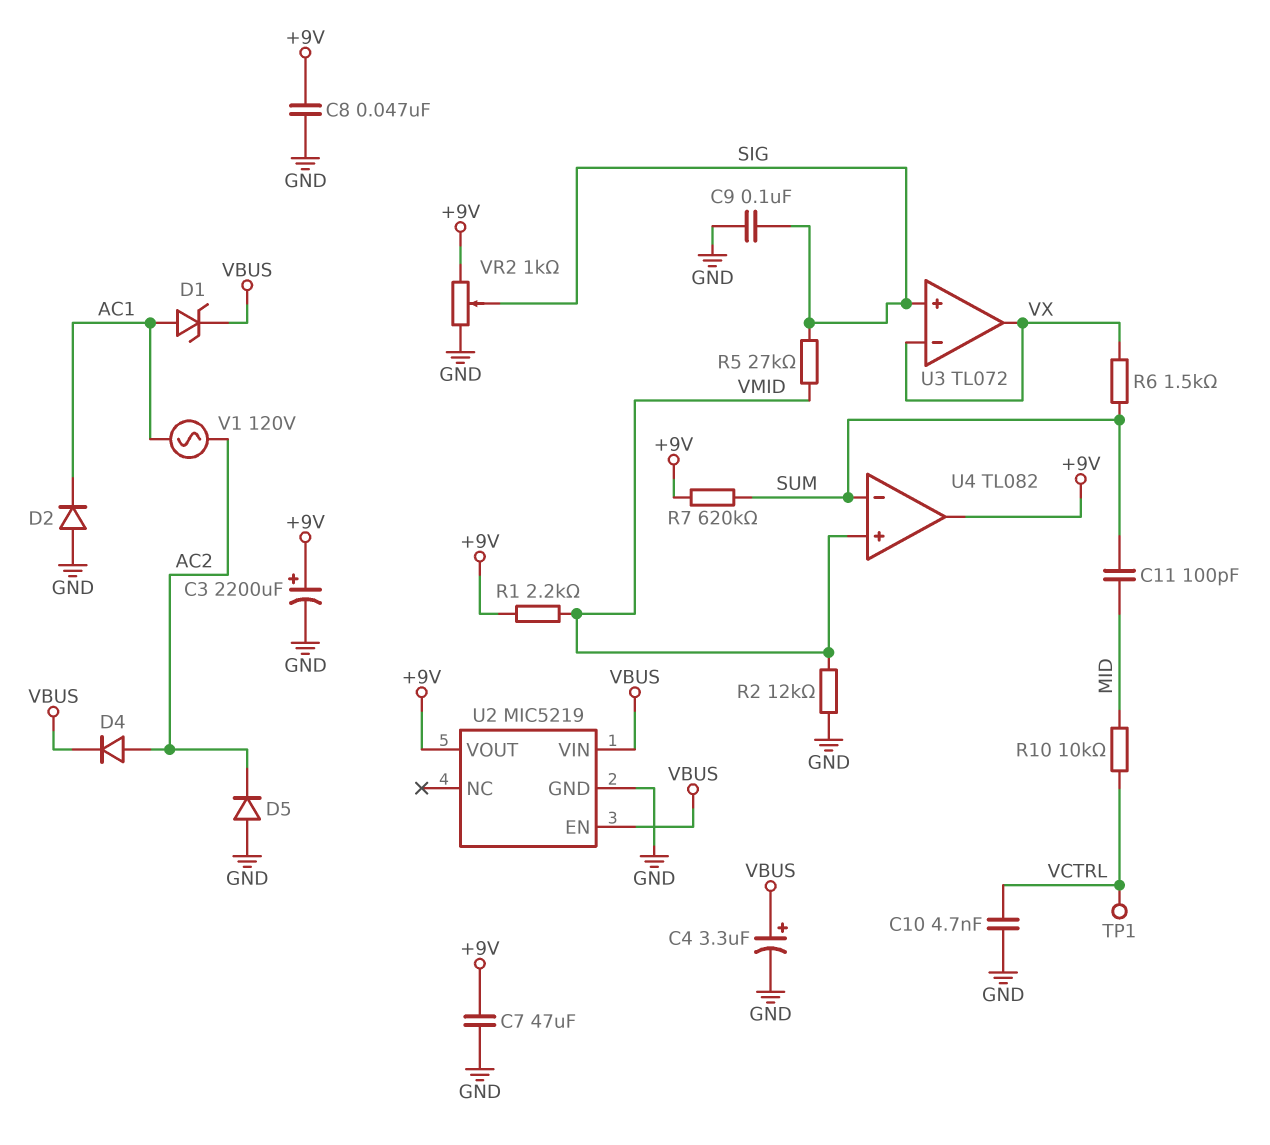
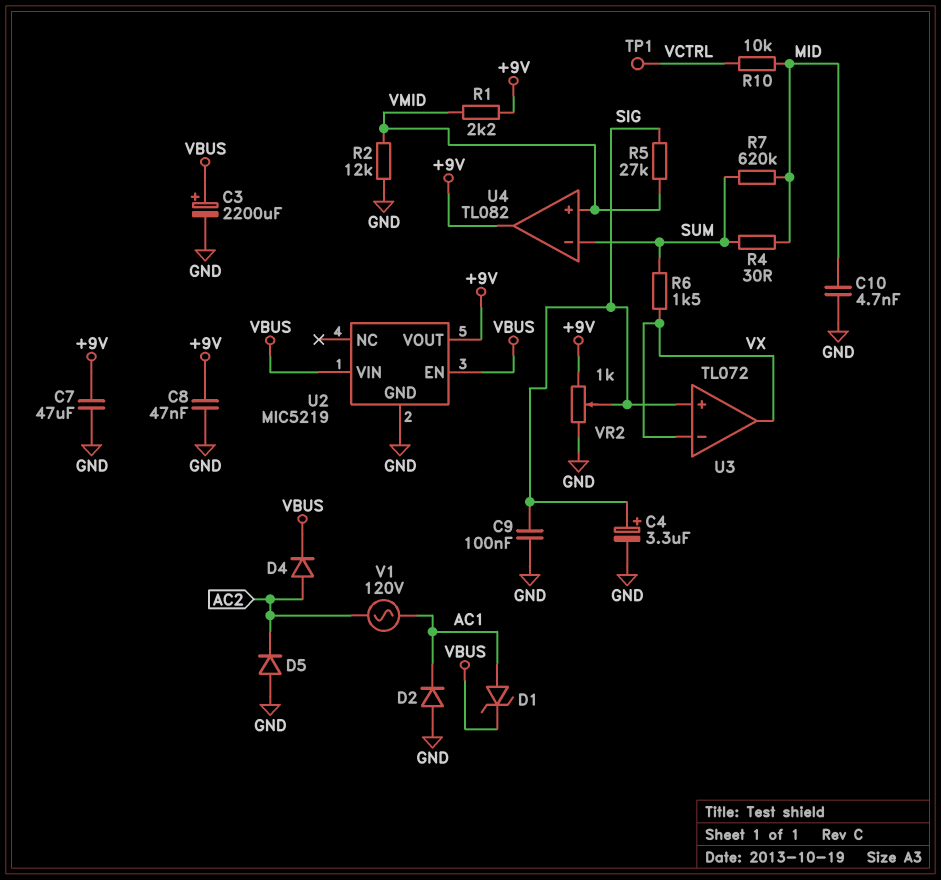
C3: 2200uF (plus +9V, minus GND) -> 2200uF (plus VBUS, minus GND)
C4: 3.3uF (plus VBUS, minus GND) -> 3.3uF (plus SIG, minus GND)
C10: 4.7nF (GND, VCTRL) -> 4.7nF (GND, MID)
C11: 100pF (MID, SUM) -> none
R4: none -> 30 (MID, SUM)
R7: 620k (+9V, SUM) -> 620k (MID, SUM)

